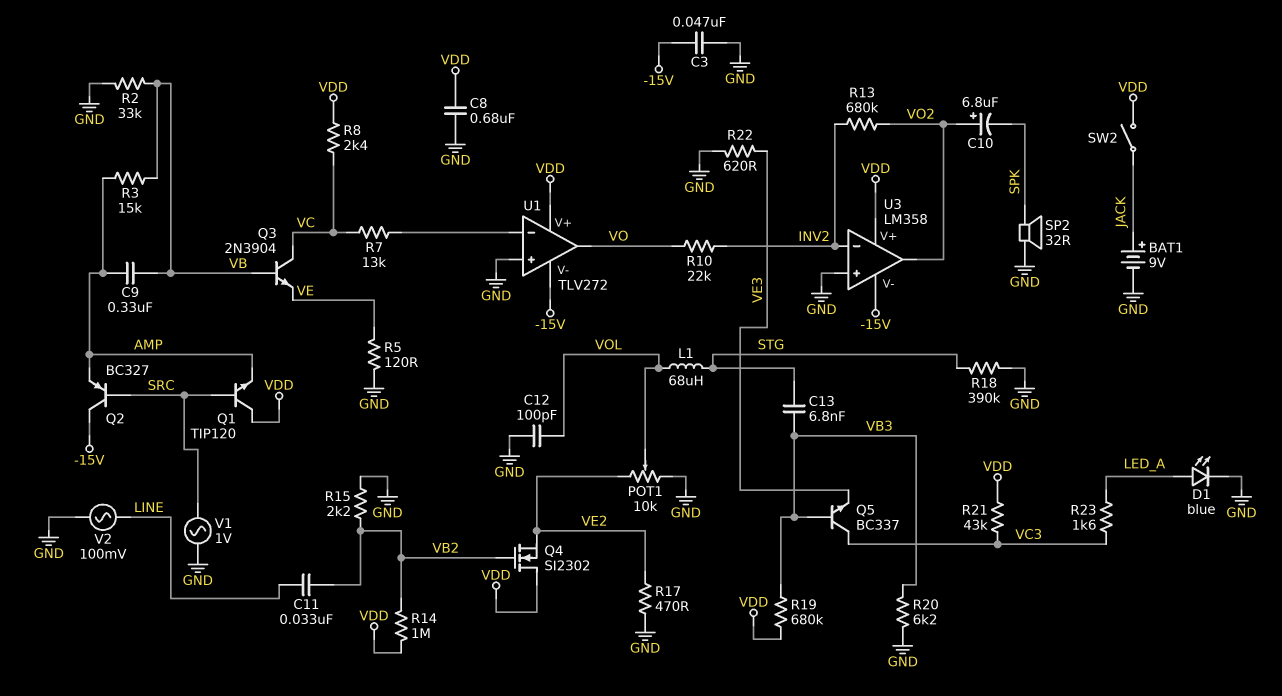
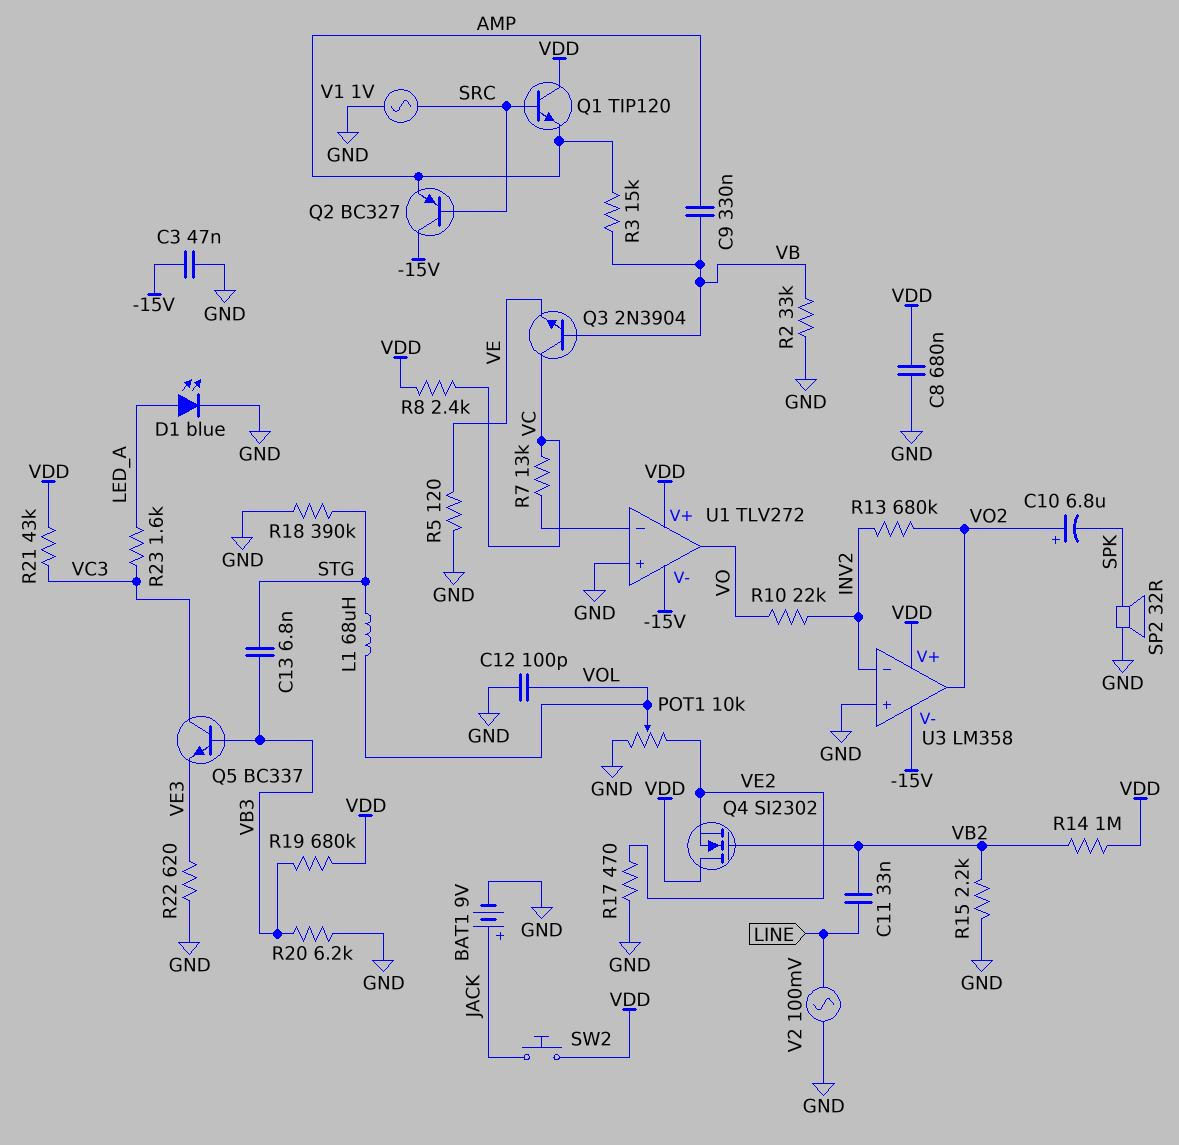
SW2: switch (JACK, VDD) -> button (JACK, VDD)

